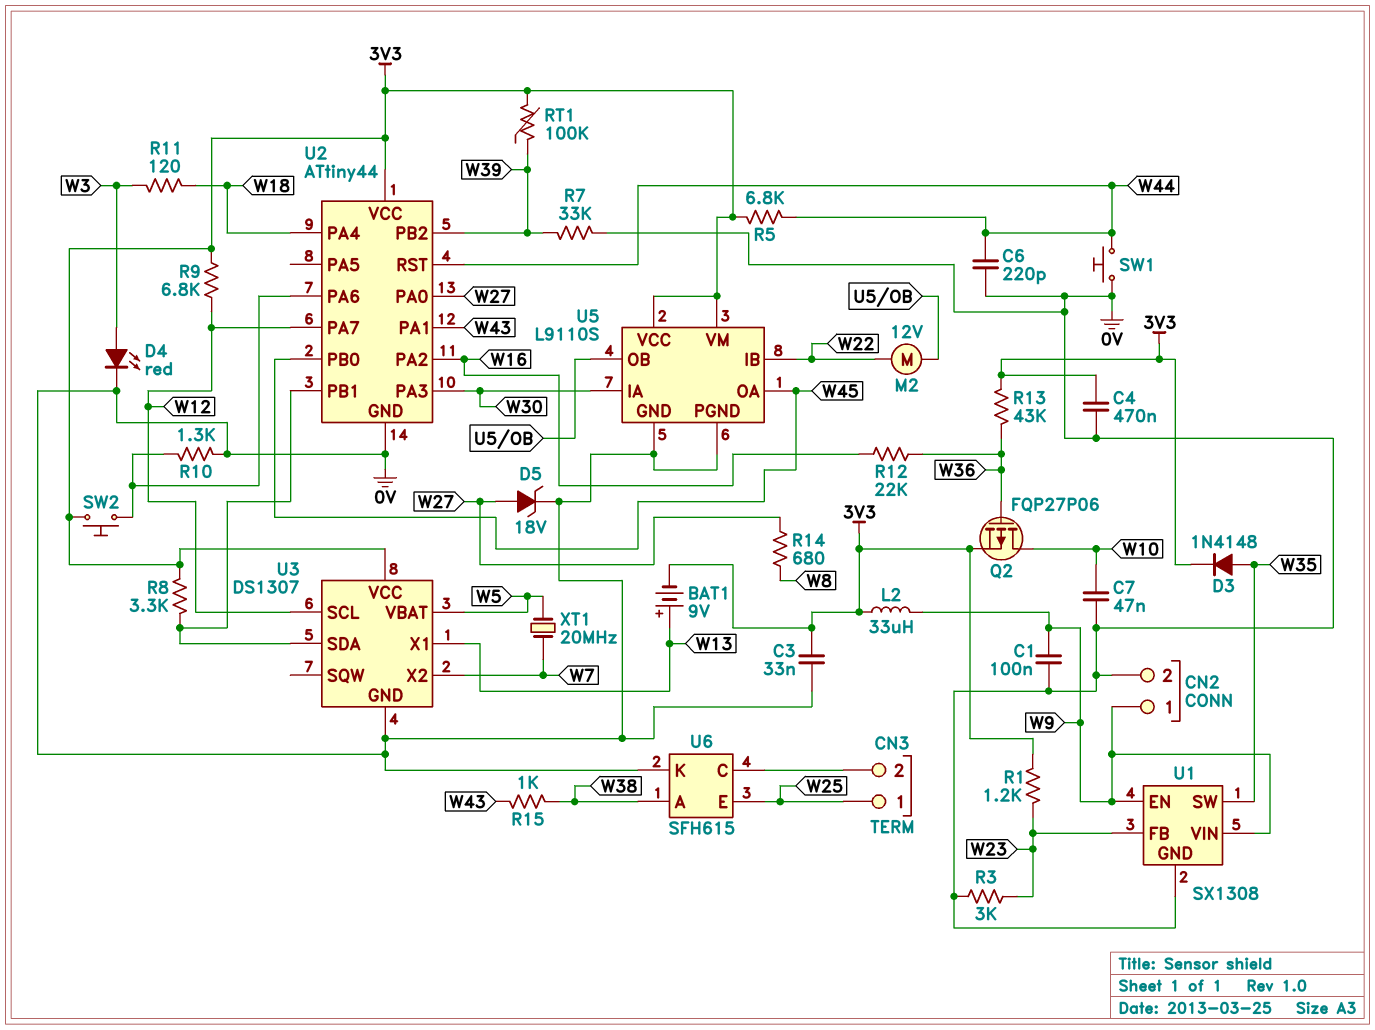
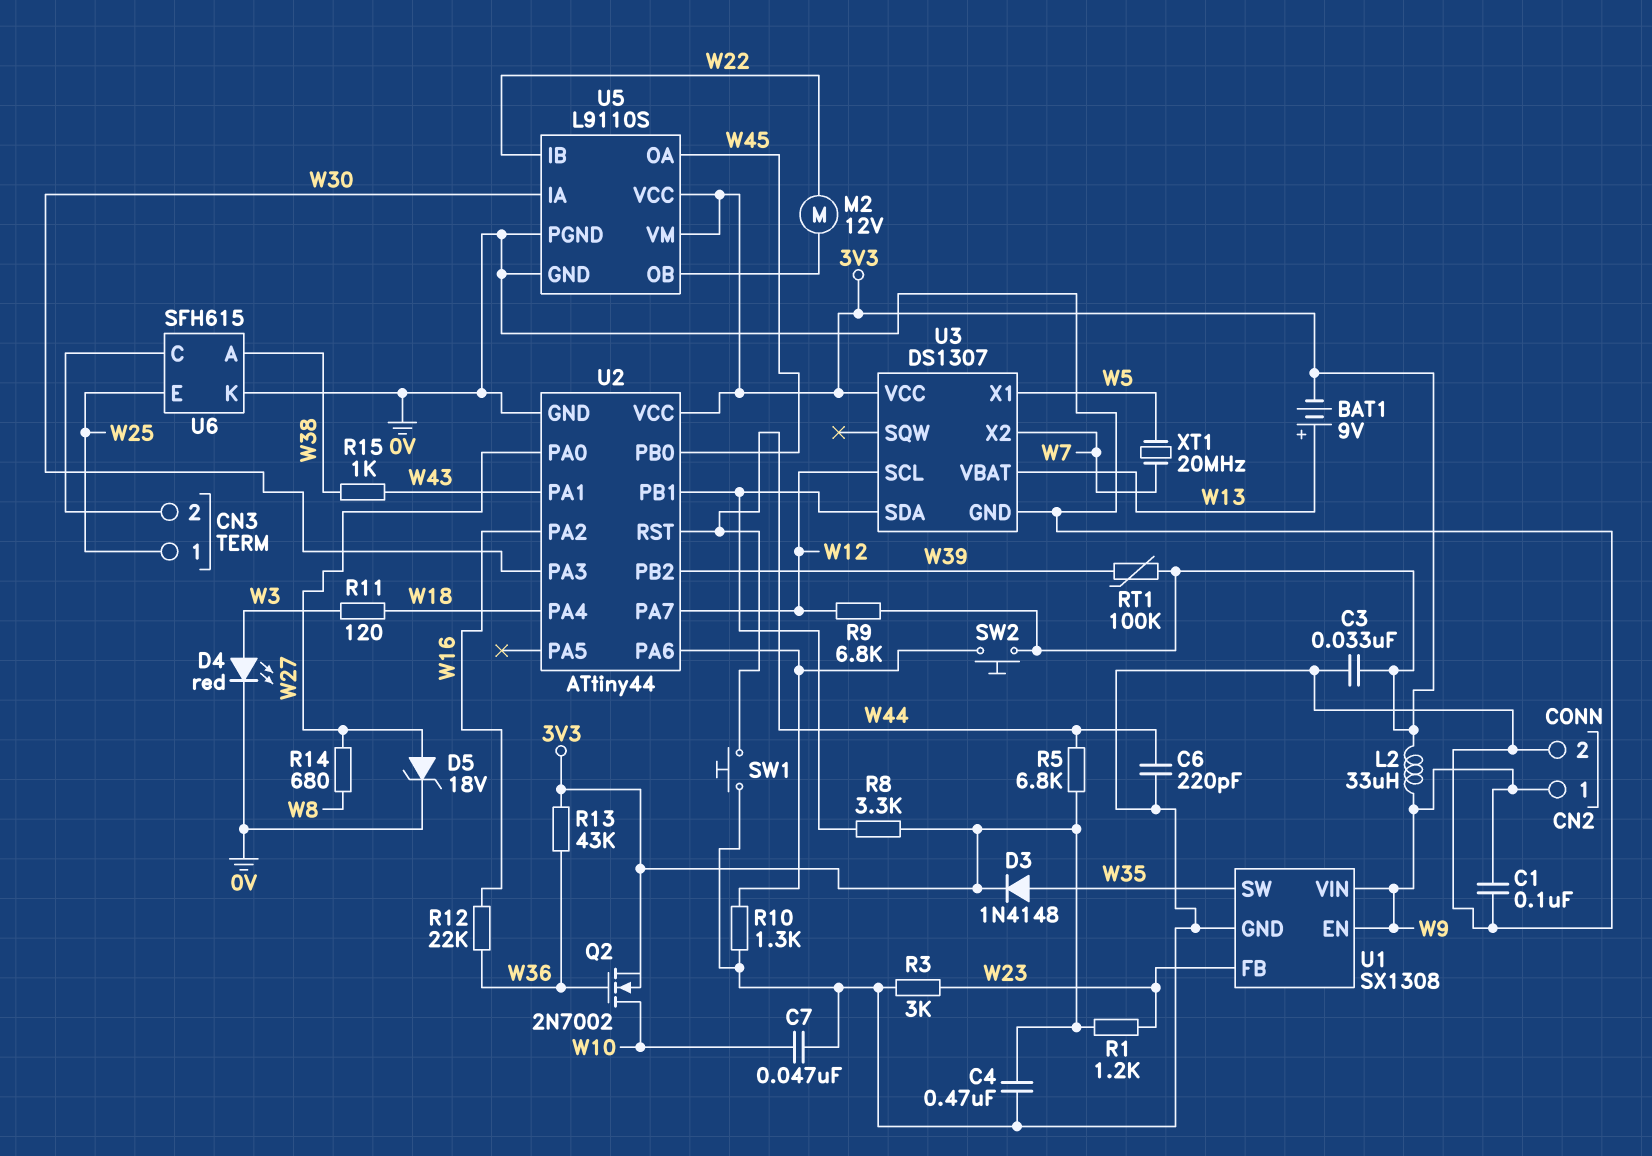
Q2: PMOS FQP27P06 (G W36, D W10, S 3V3) -> NMOS 2N7002 (G W36, D W10, S 3V3)
R7: 33k (0V, W39) -> none
U3 pin VBAT: W5 -> W13
U3 pin X1: W13 -> W5

